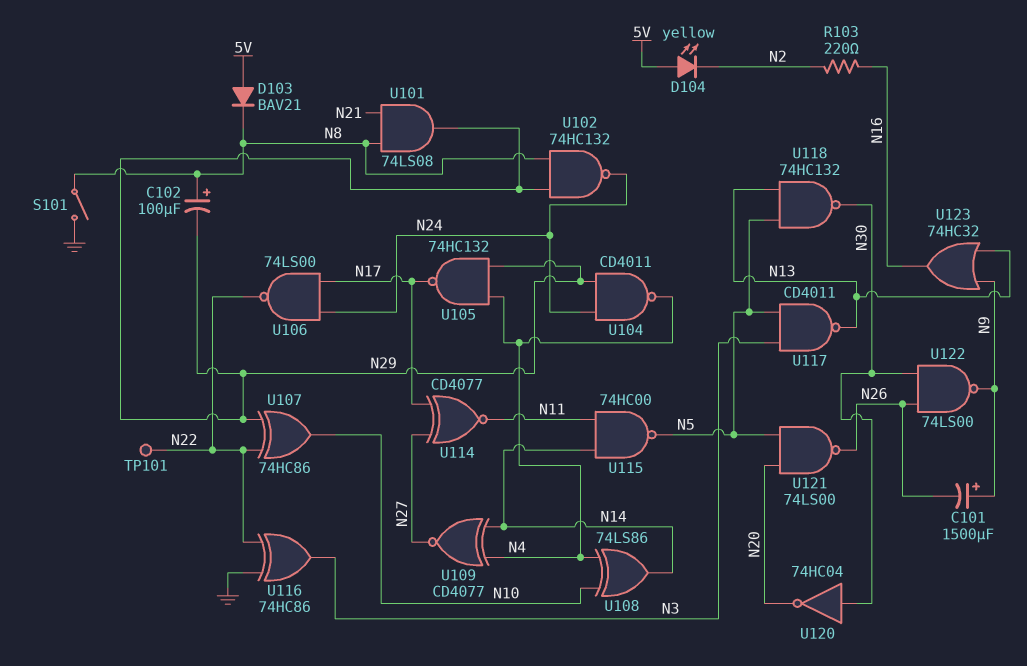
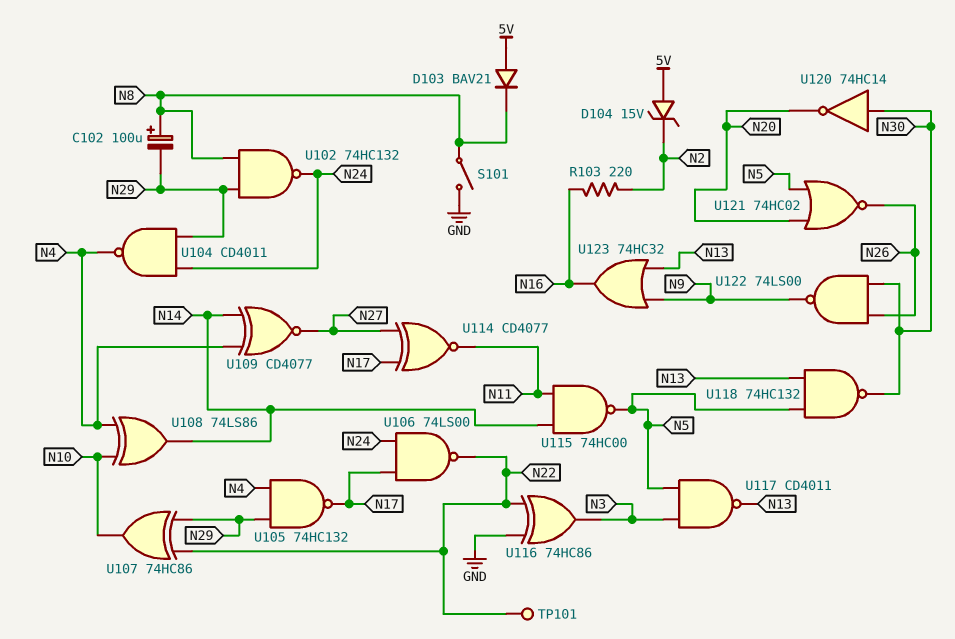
C101: 1500uF (plus N9, minus N26) -> none
D104: LED yellow (A 5V, K N2) -> zener 15V (A 5V, K N2)
U101: AND 74LS08 (in N8, in N21, out N29) -> none
U120: NOT 74HC04 (in N30, out N20) -> NOT 74HC14 (in N30, out N20)
U121: NAND 74LS00 (in N5, in N20, out N26) -> NOR 74HC02 (in N5, in N20, out N26)

